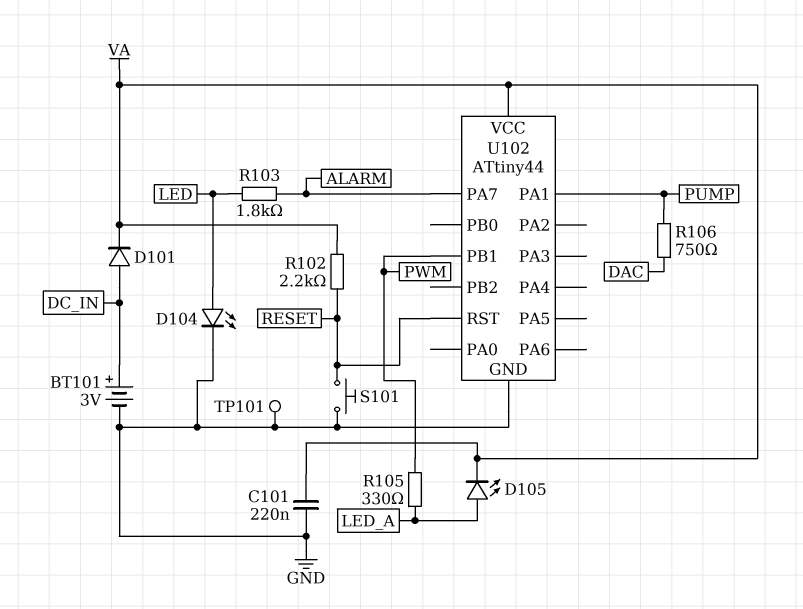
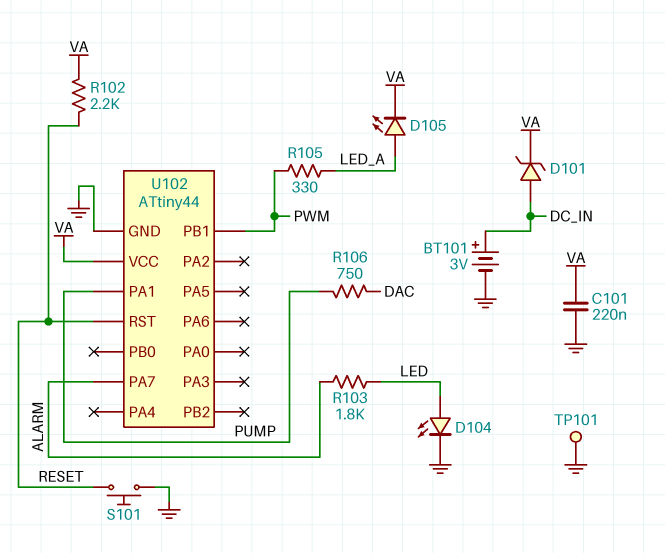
D101: diode (A DC_IN, K VA) -> zener (A DC_IN, K VA)

